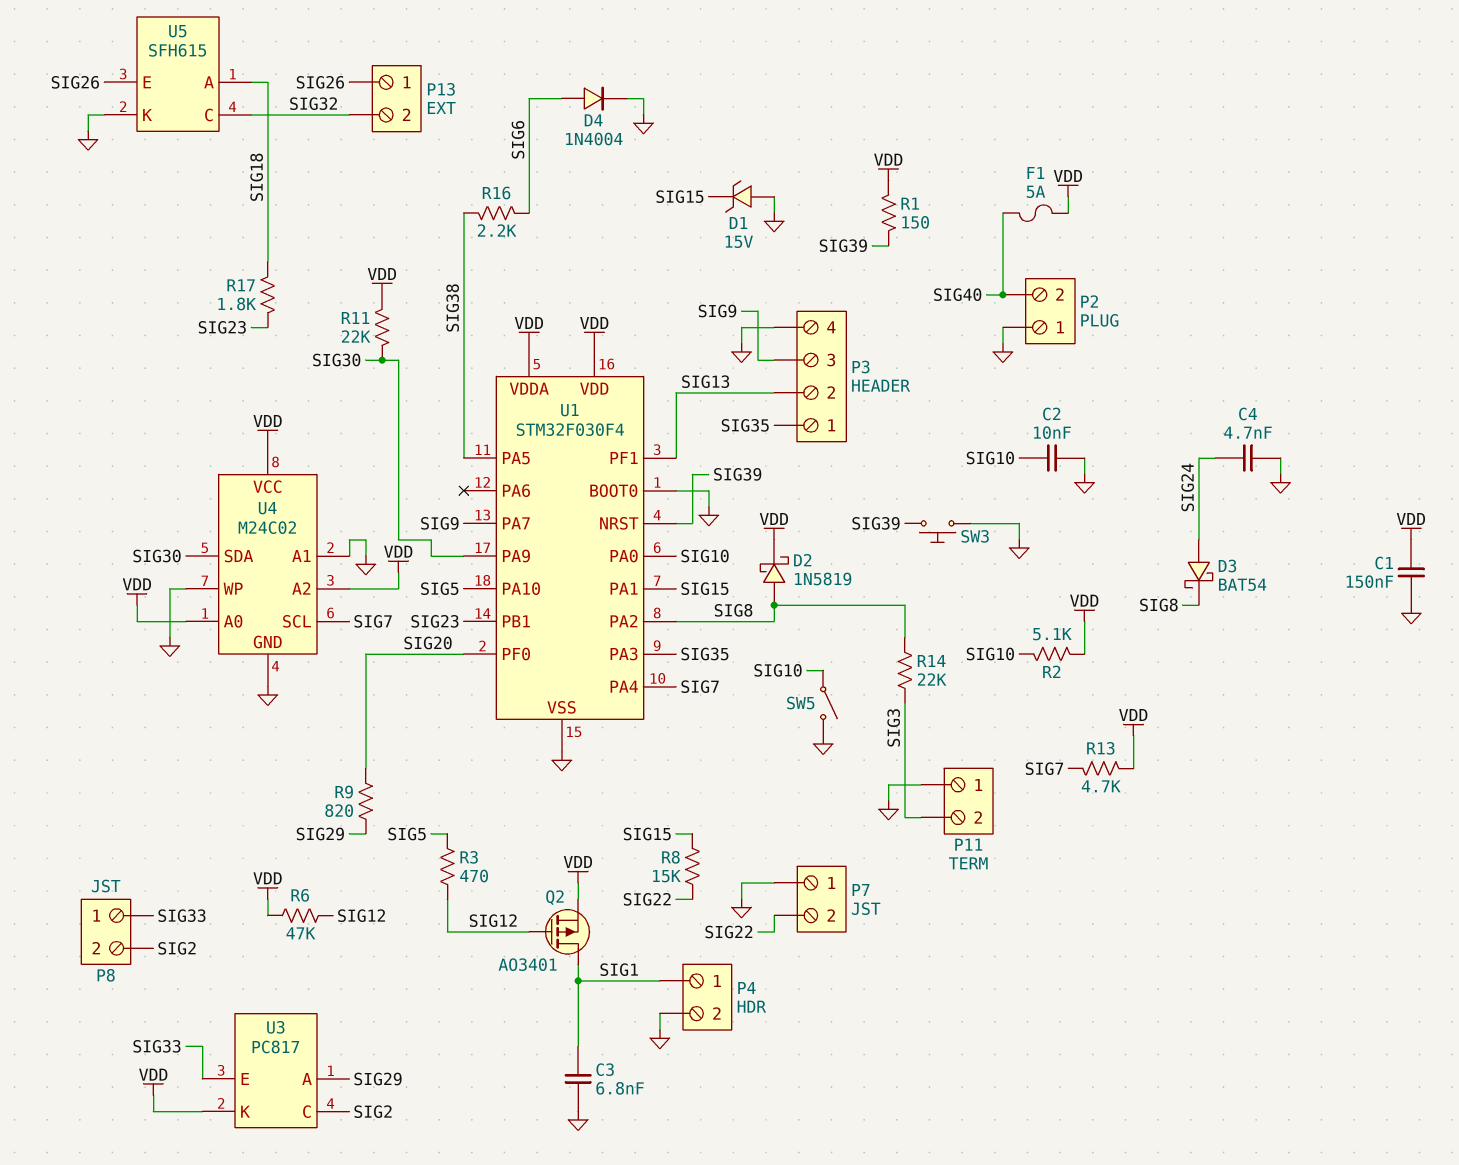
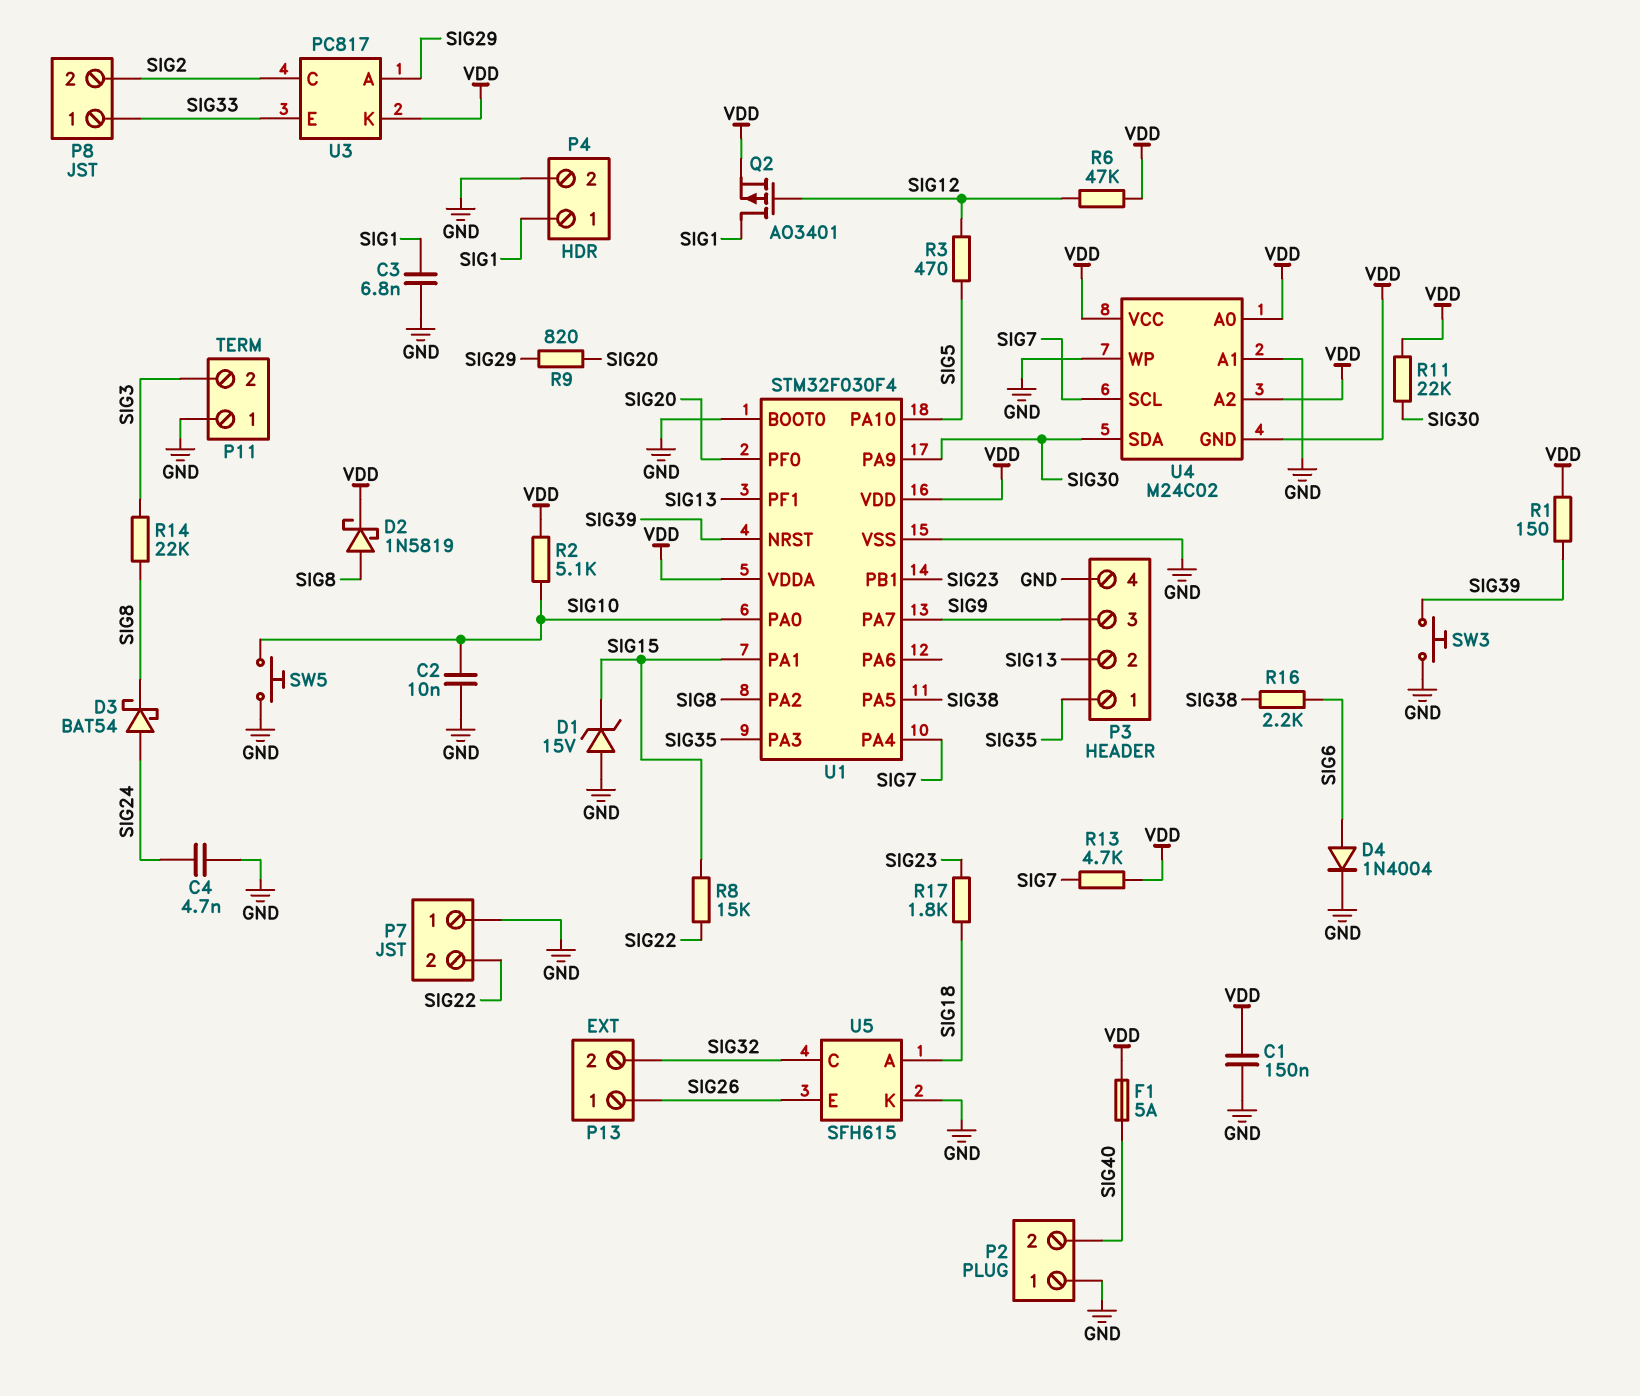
SW5: switch (GND, SIG10) -> button (GND, SIG10)
U4 pin GND: GND -> VDD

